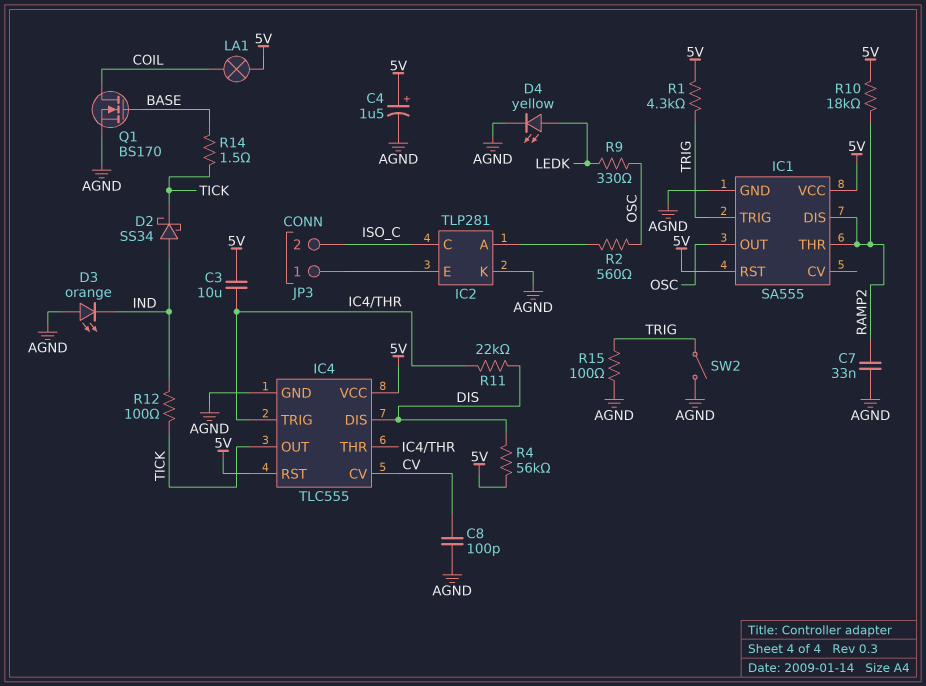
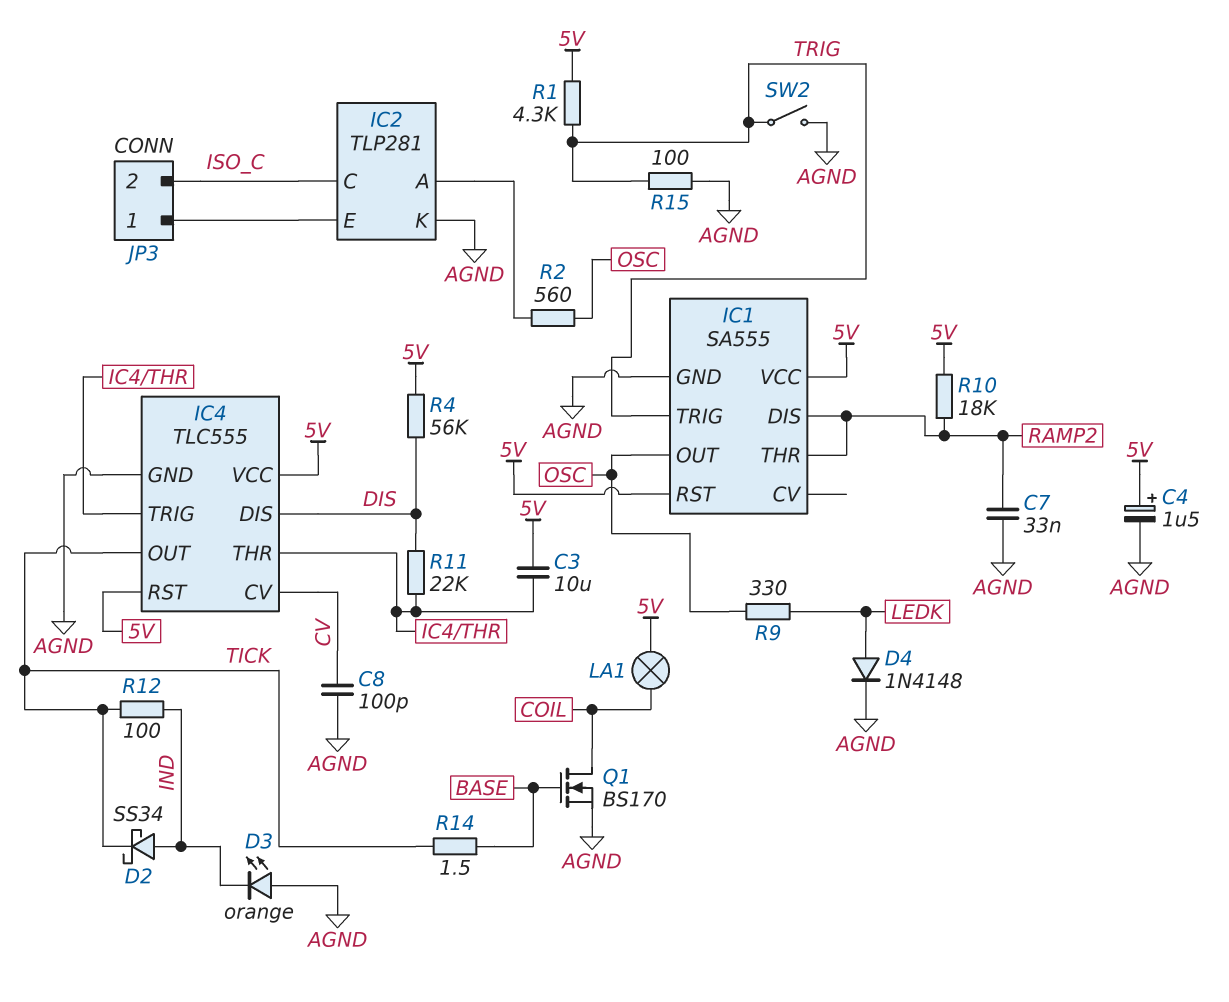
D4: LED yellow (A LEDK, K AGND) -> diode 1N4148 (A LEDK, K AGND)

